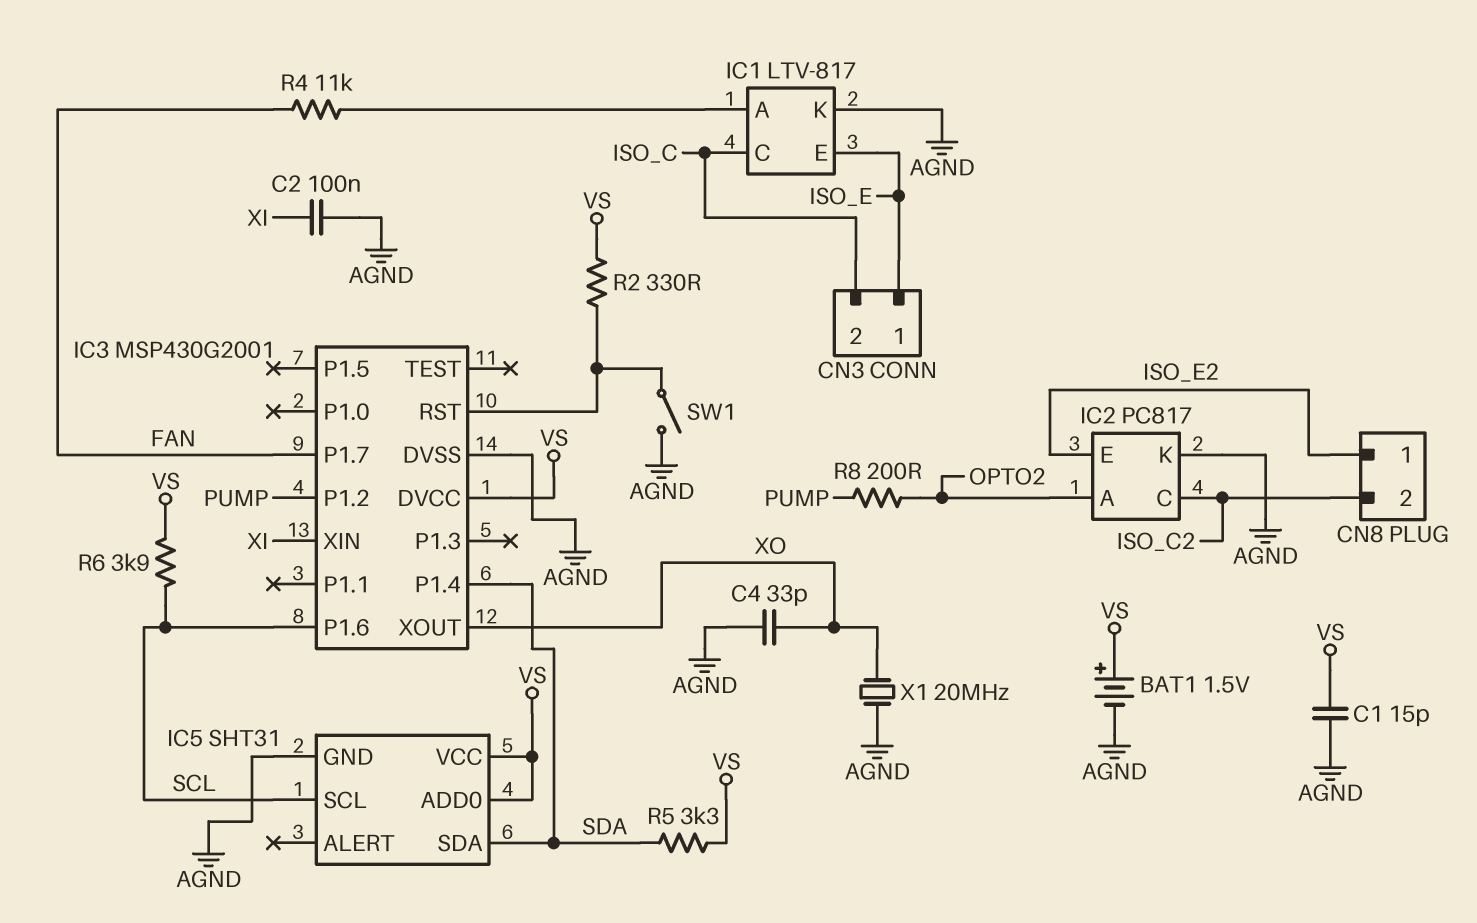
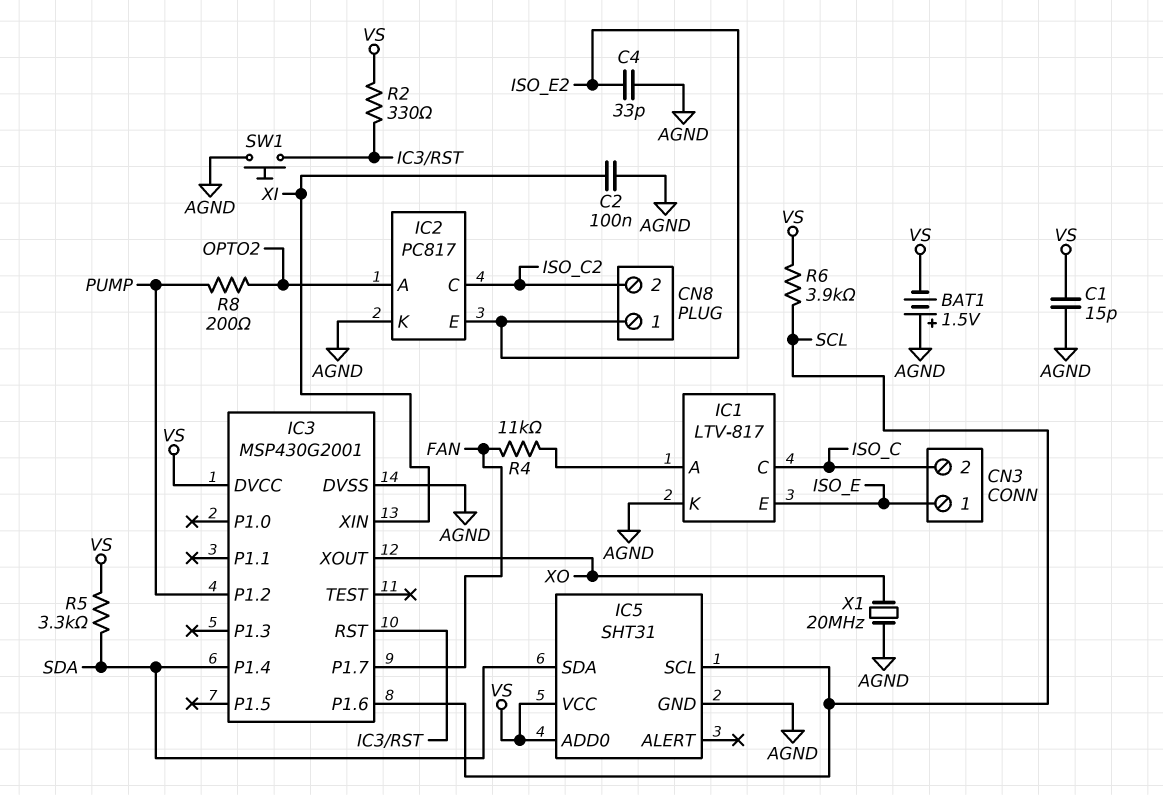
BAT1: 1.5V (plus VS, minus AGND) -> 1.5V (plus AGND, minus VS)
C4: 33pF (AGND, XO) -> 33pF (AGND, ISO_E2)
SW1: switch (AGND, IC3/RST) -> button (AGND, IC3/RST)

